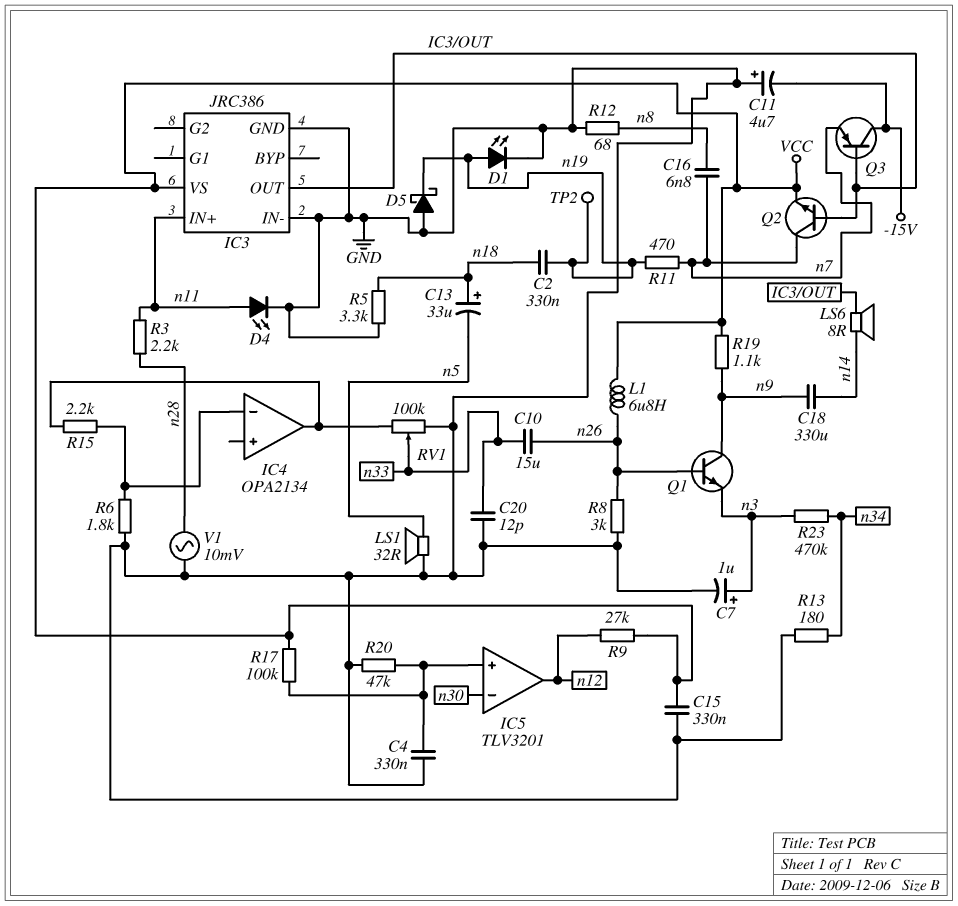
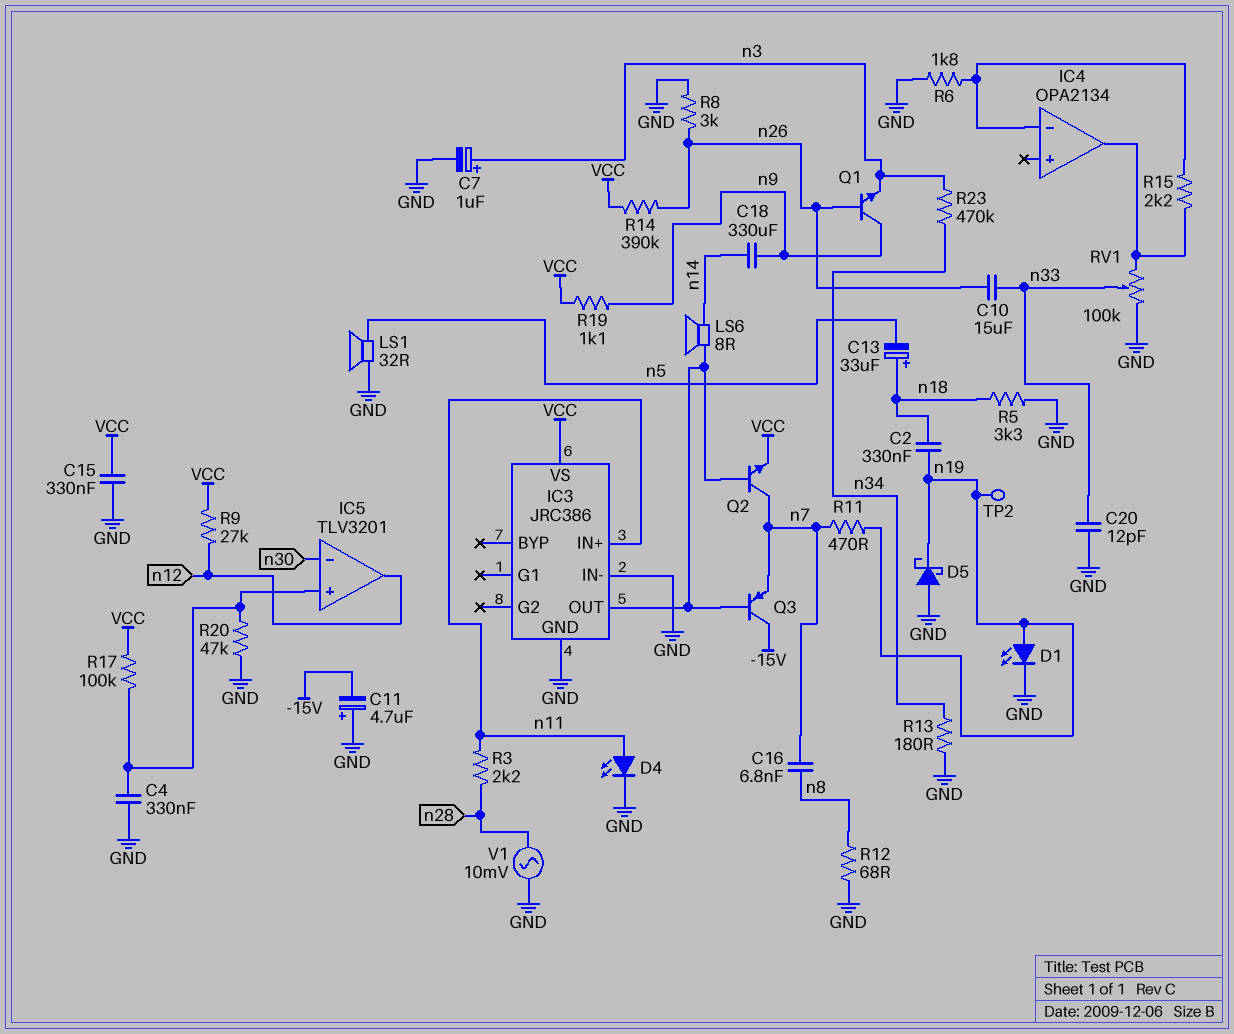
L1: 6.8uH (VCC, n26) -> none
R14: none -> 390k (VCC, n26)

